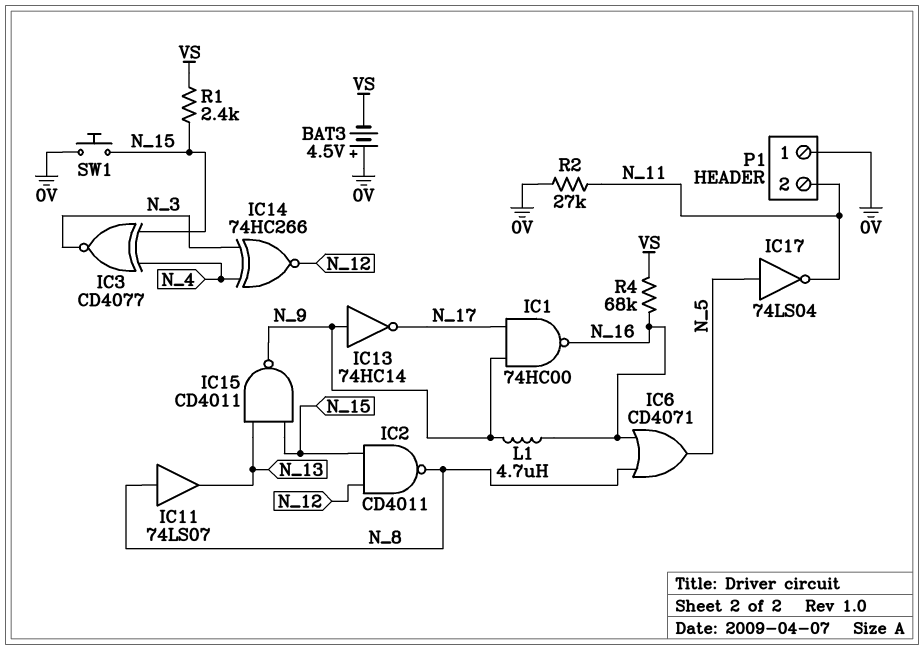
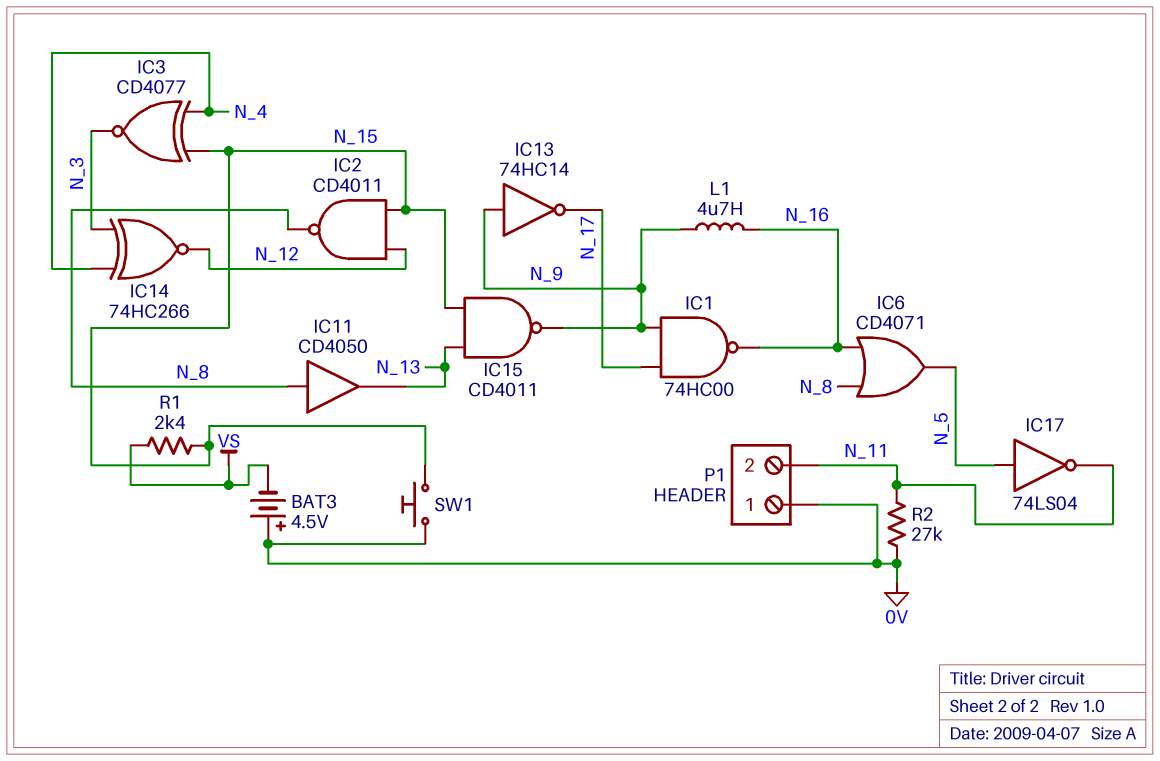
IC11: buffer 74LS07 (in N_8, out N_13) -> buffer CD4050 (in N_8, out N_13)
R4: 68k (N_16, VS) -> none

